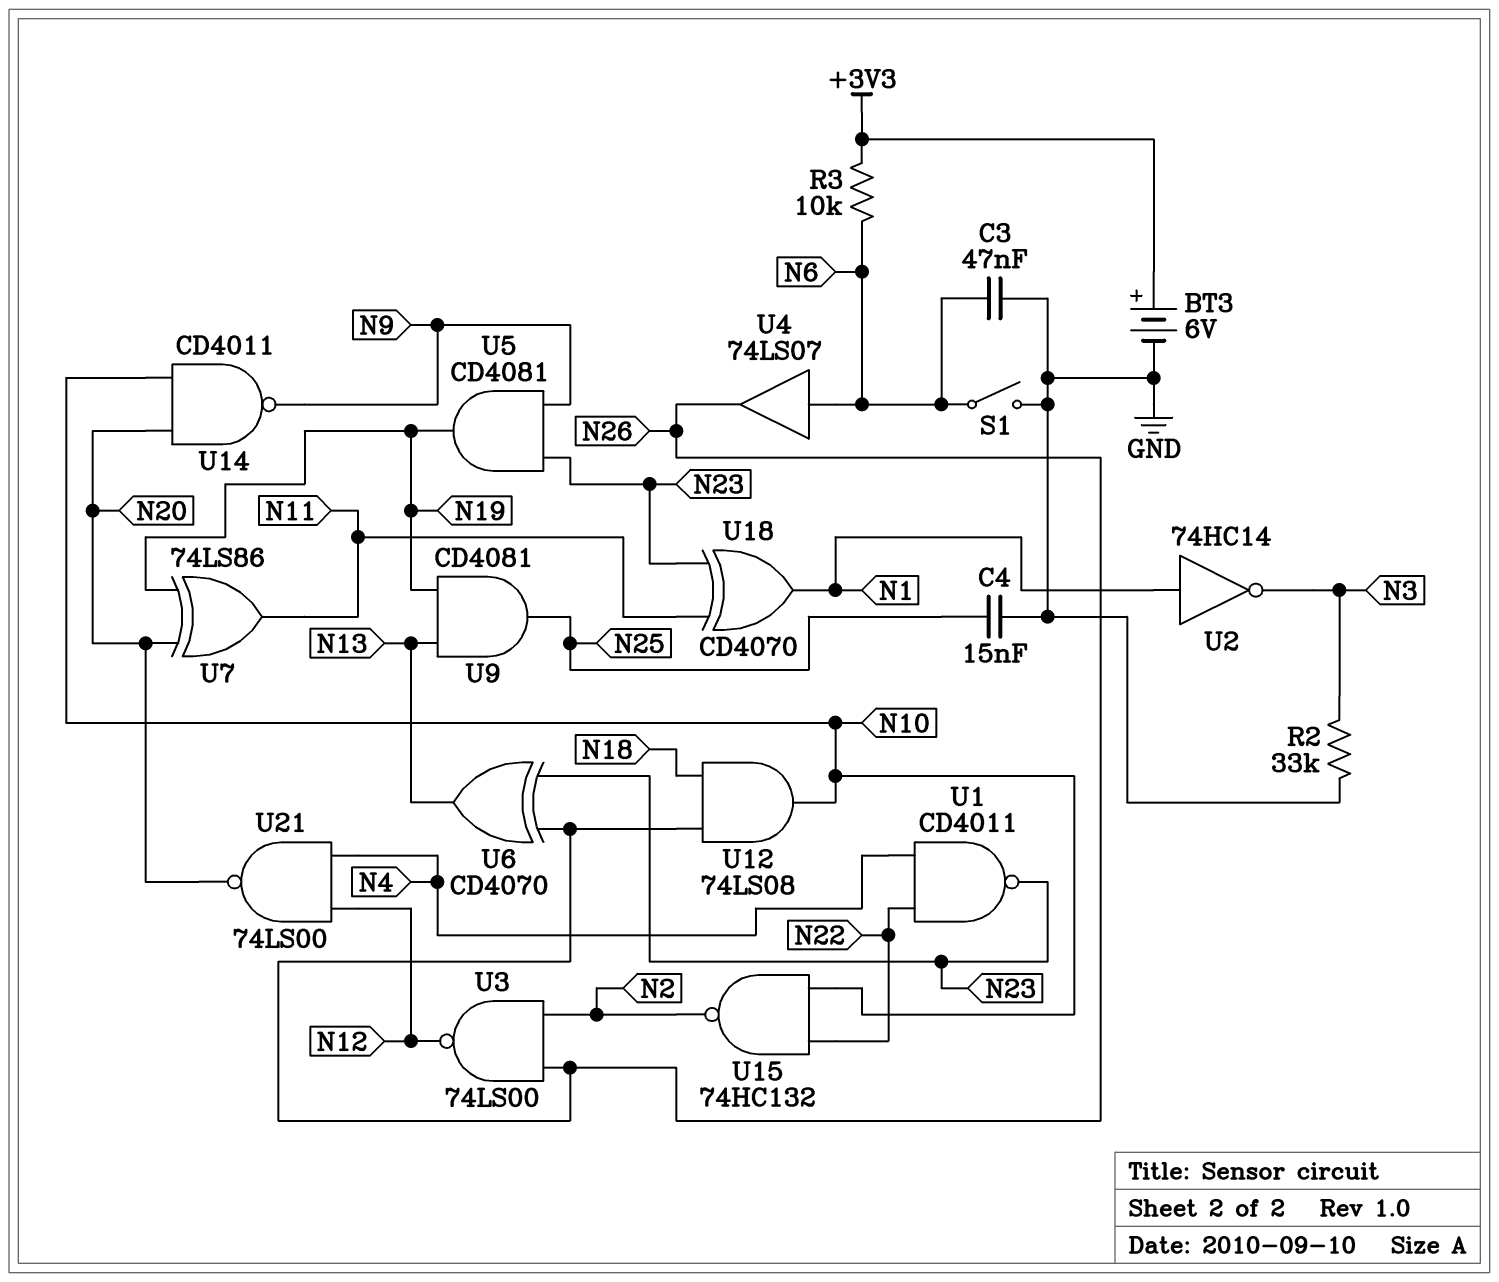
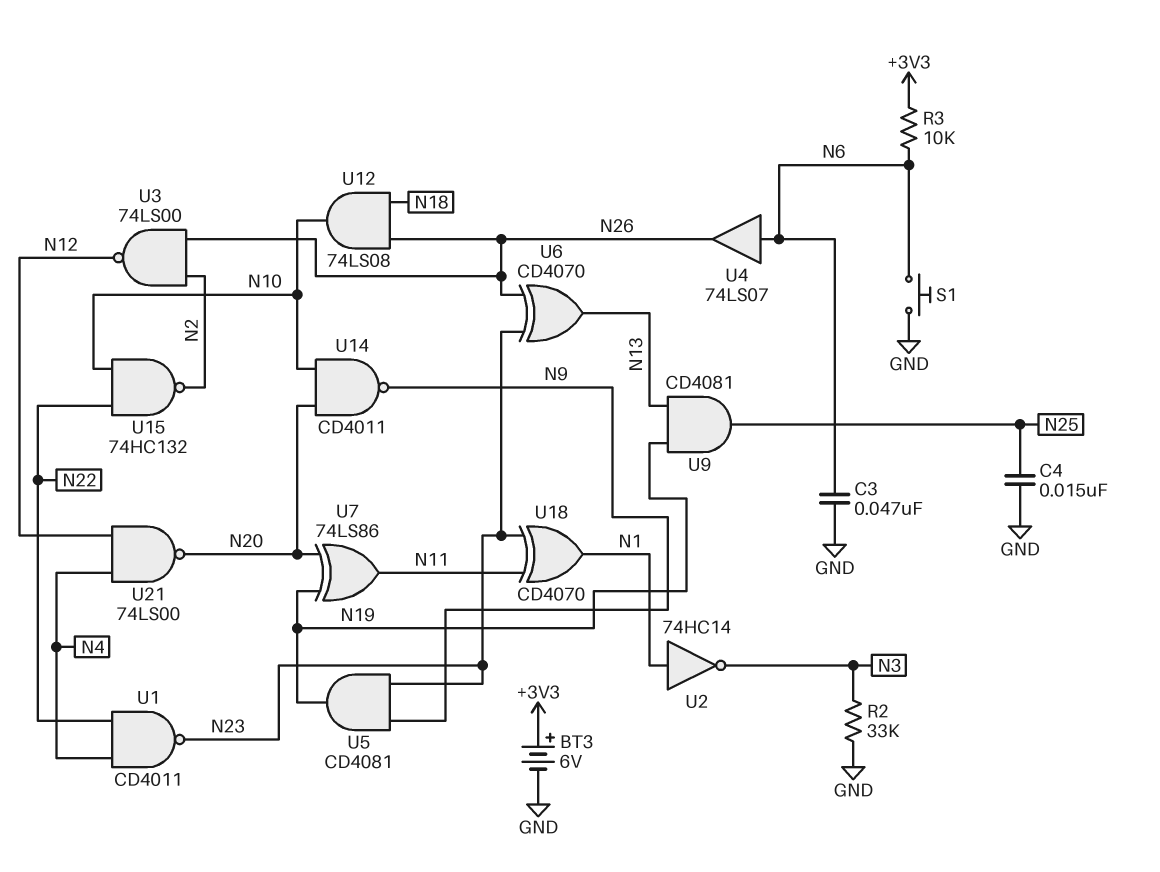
S1: switch (GND, N6) -> button (GND, N6)

